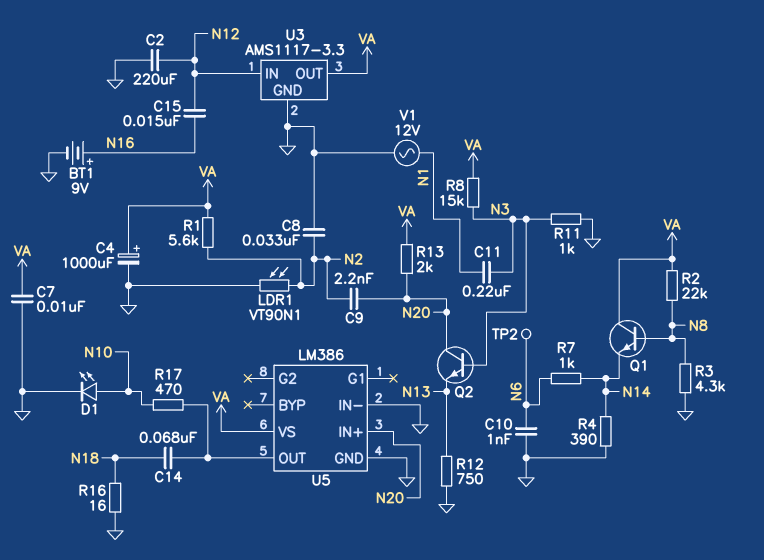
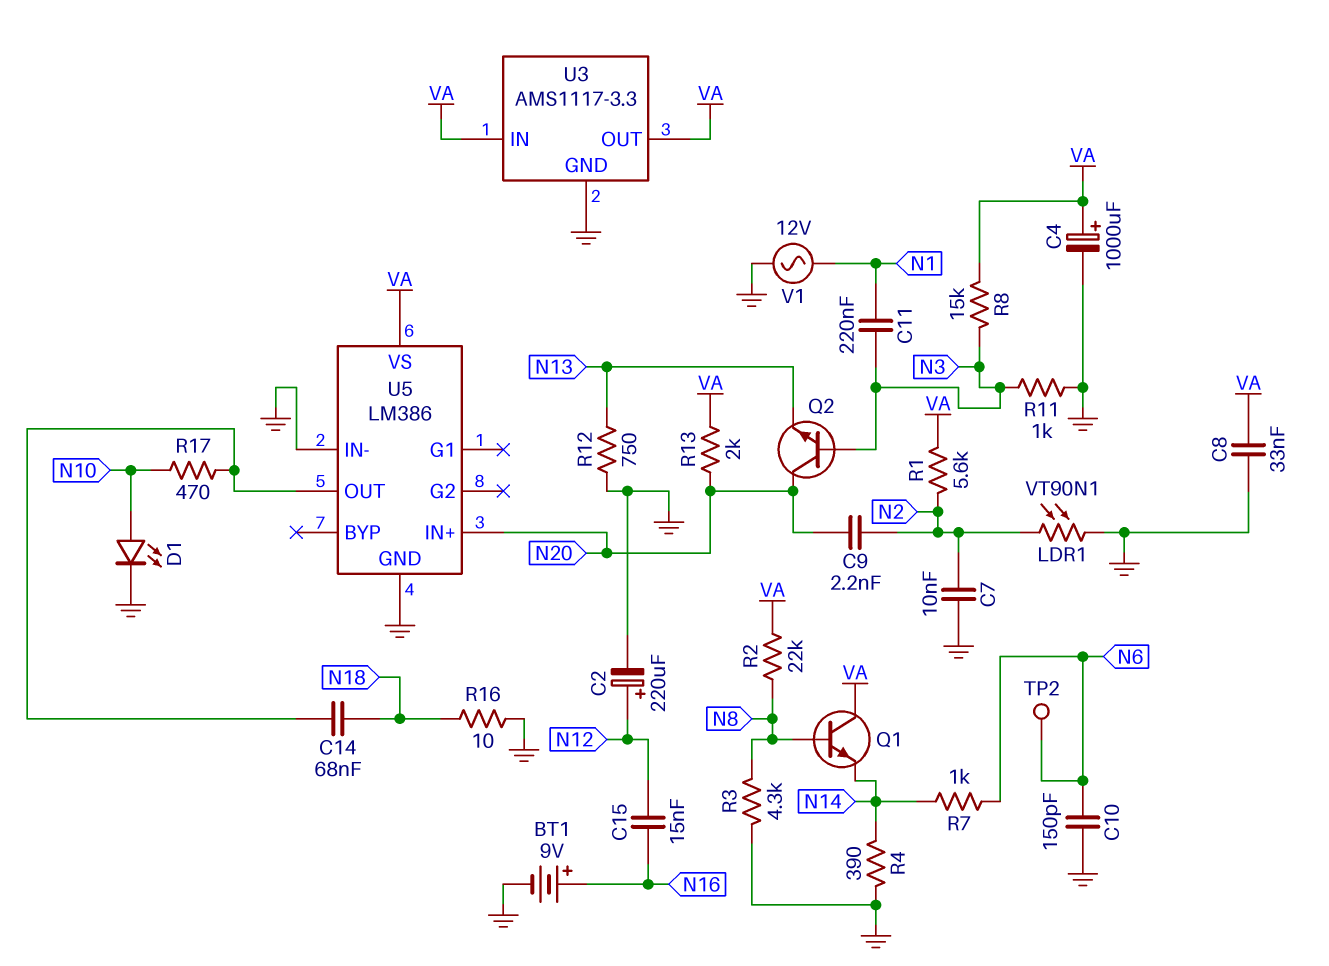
C2: 220uF (GND, N12) -> 220uF (plus N12, minus GND)
C7: 10nF (GND, VA) -> 10nF (GND, N2)
C8: 33nF (GND, N2) -> 33nF (GND, VA)
C10: 1nF (GND, N6) -> 150pF (GND, N6)
R16: 16 (GND, N18) -> 10 (GND, N18)
U3 pin IN: N12 -> VA

